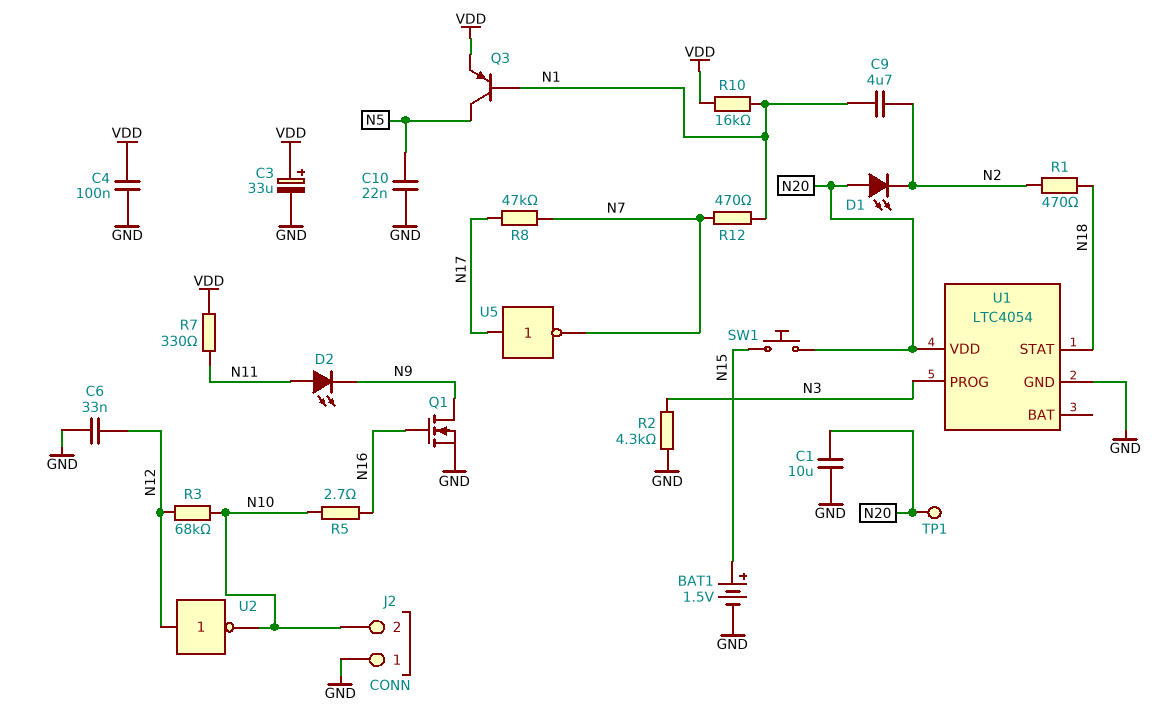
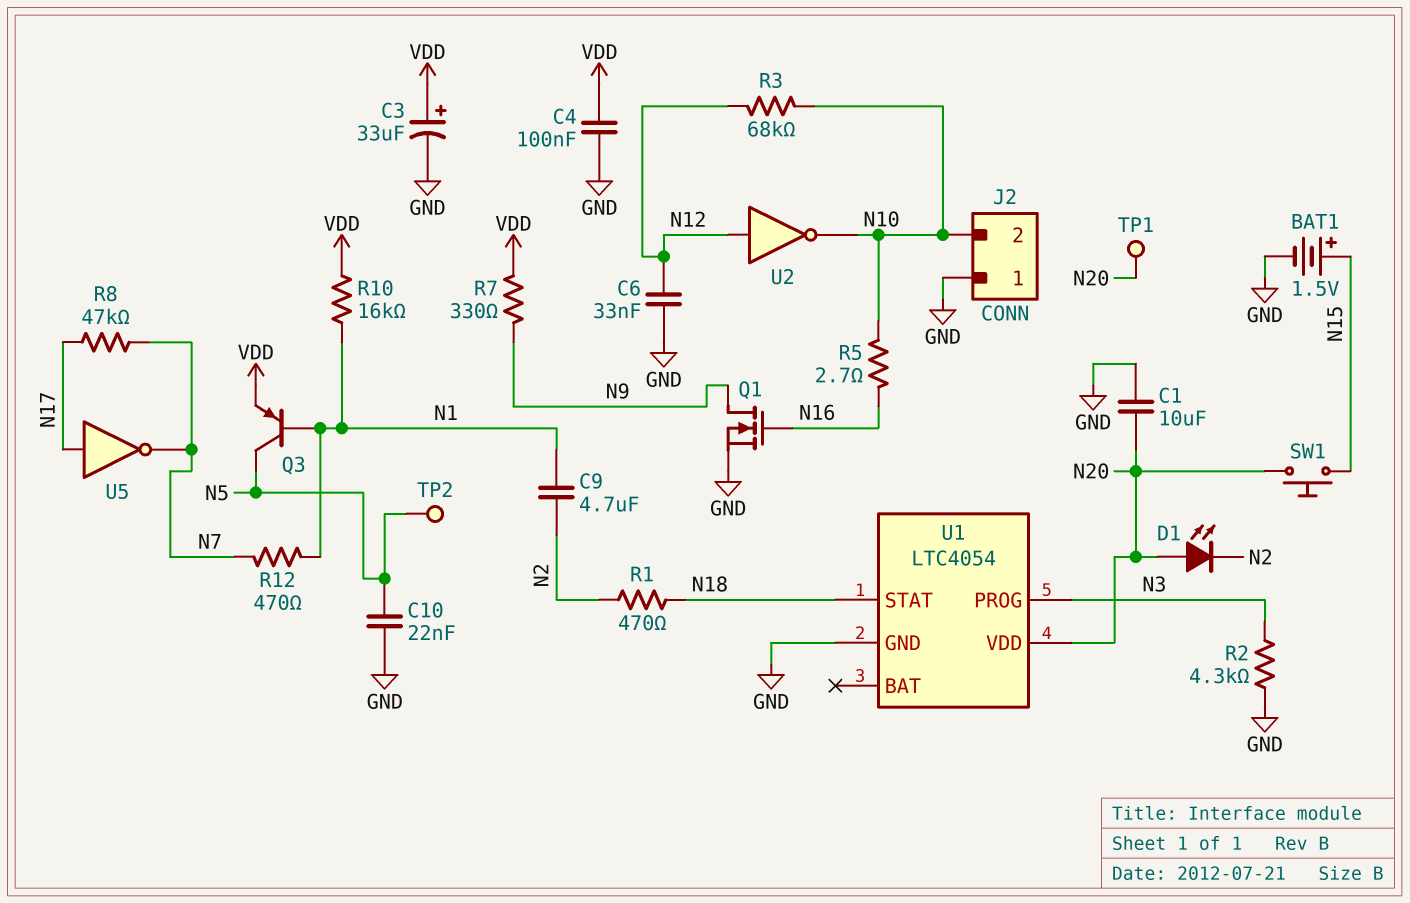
D2: LED (A N11, K N9) -> none
R7: 330 (N11, VDD) -> 330 (N9, VDD)
TP2: none -> test point (N5)

